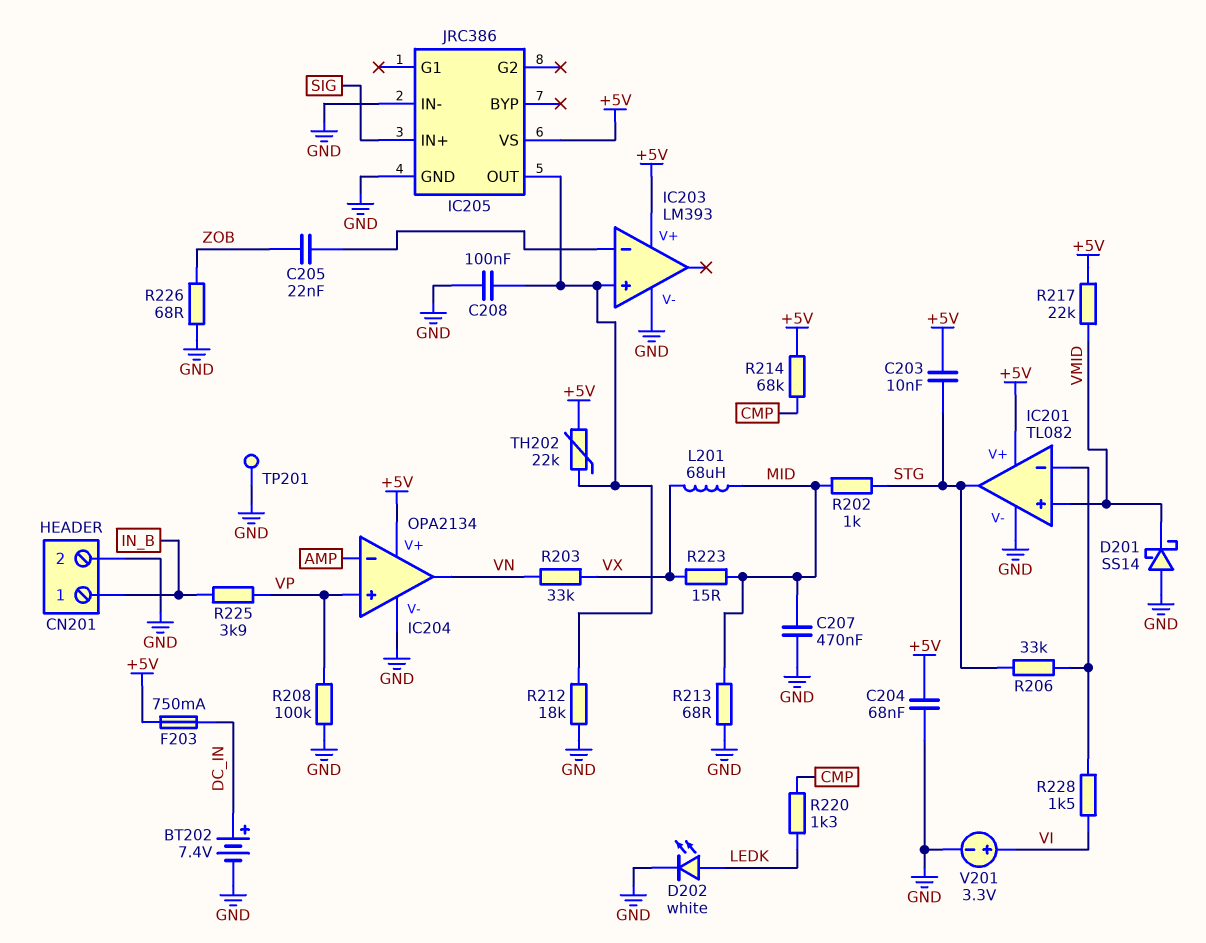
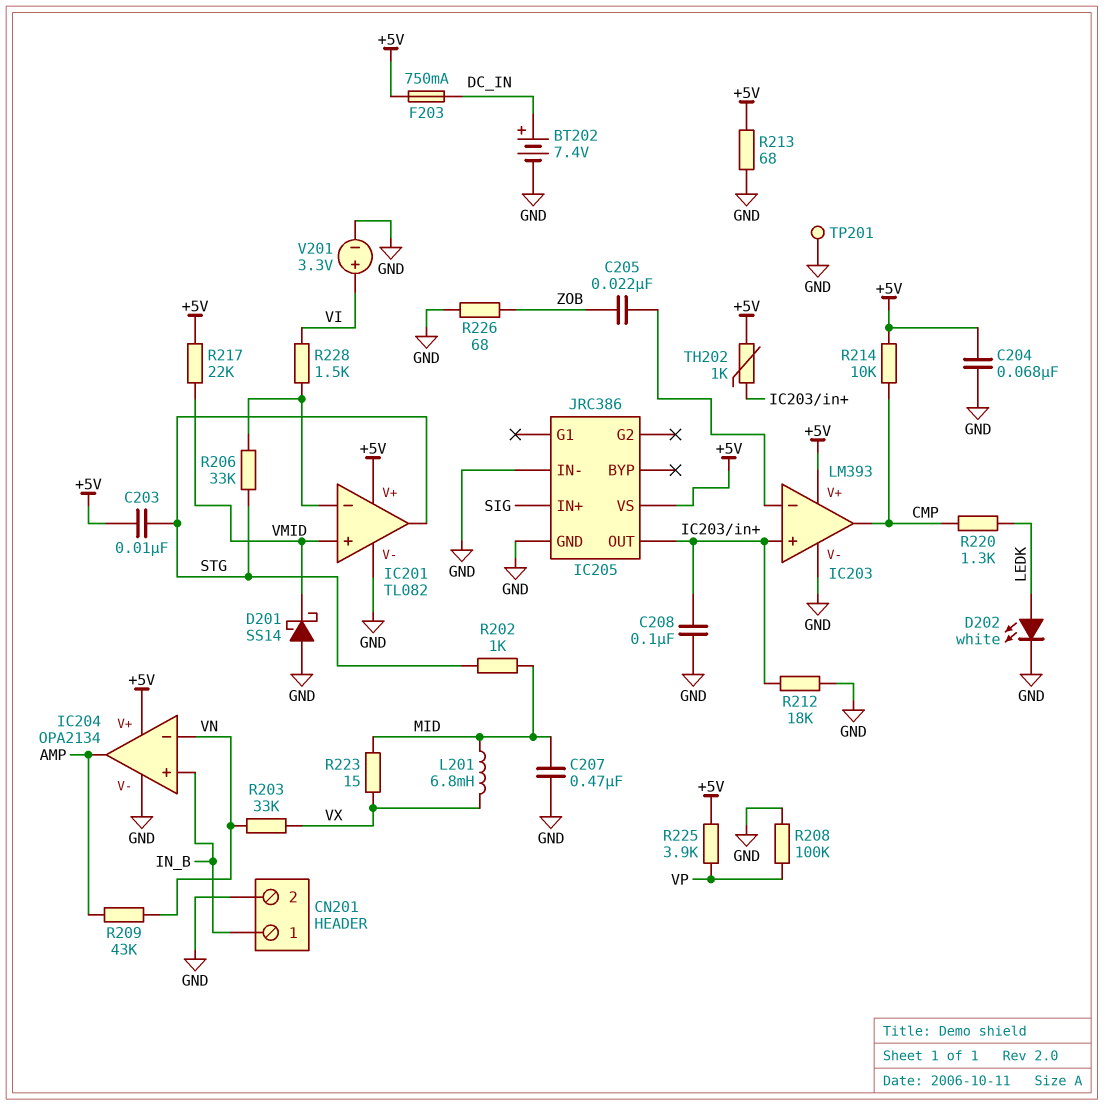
IC203 pin out: none -> CMP
IC204 pin in+: VP -> IN_B
IC204 pin in-: AMP -> VN
IC204 pin out: VN -> AMP
L201: 68uH (MID, VX) -> 6.8mH (MID, VX)
R209: none -> 43k (AMP, VN)
R213: 68 (GND, MID) -> 68 (+5V, GND)
R214: 68k (+5V, CMP) -> 10k (+5V, CMP)
R225: 3.9k (IN_B, VP) -> 3.9k (+5V, VP)
TH202: 22k (+5V, IC203/in+) -> 1k (+5V, IC203/in+)

